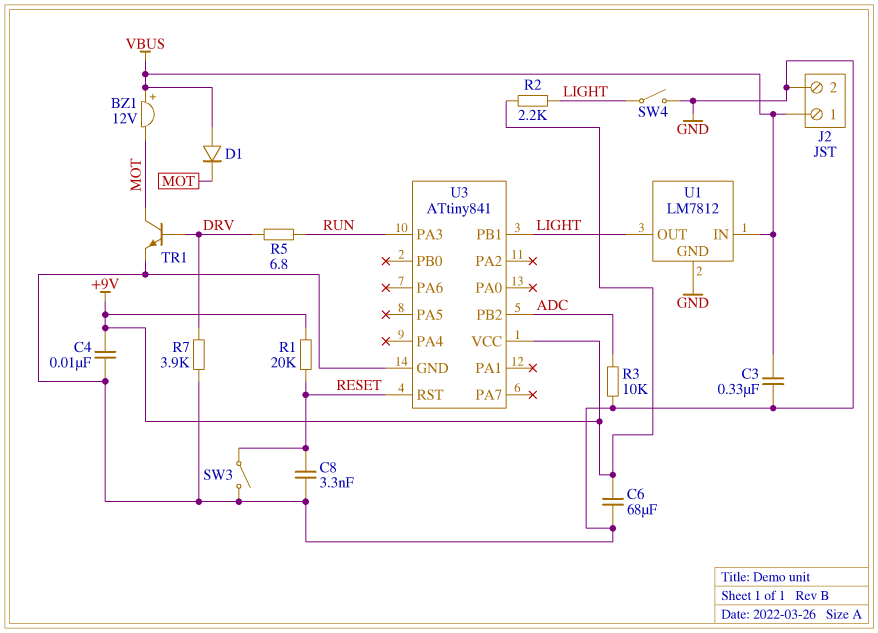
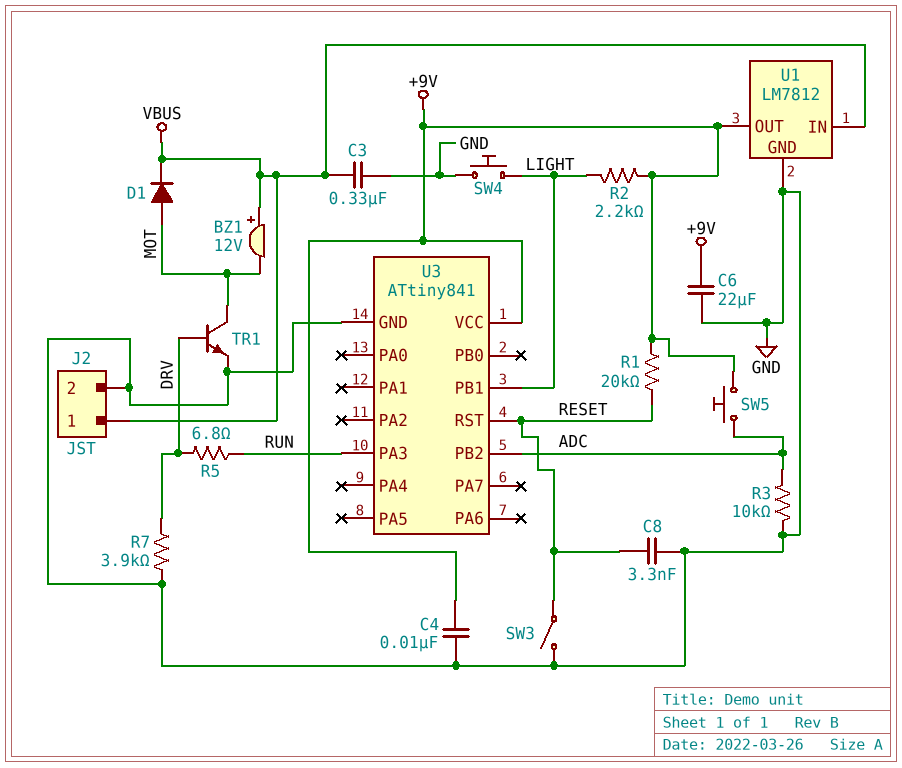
C6: 68uF (+9V, GND) -> 22uF (+9V, GND)
D1: diode (A VBUS, K MOT) -> diode (A MOT, K VBUS)
SW4: switch (GND, LIGHT) -> button (GND, LIGHT)
SW5: none -> button (+9V, ADC)
U1 pin OUT: LIGHT -> +9V

